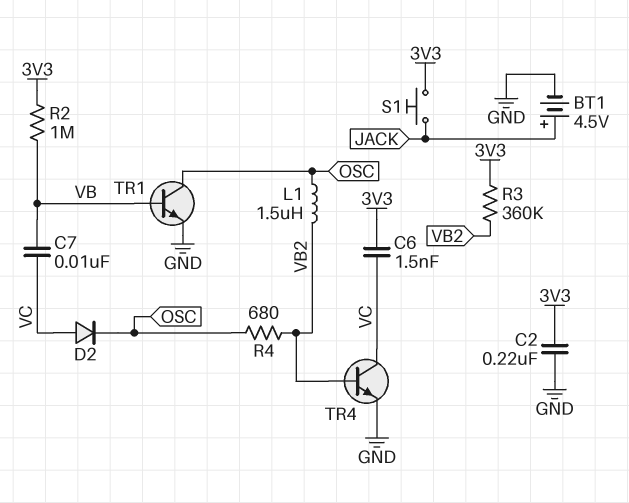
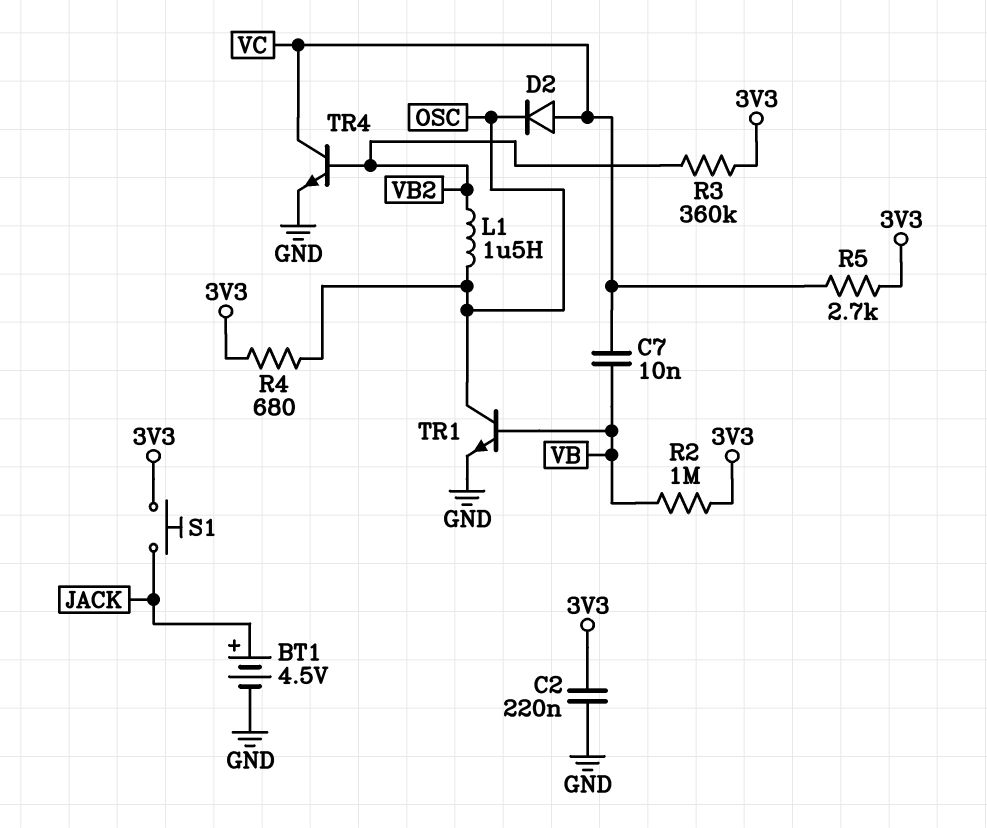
C6: 1.5nF (3V3, VC) -> none
R4: 680 (OSC, VB2) -> 680 (3V3, OSC)
R5: none -> 2.7k (3V3, VC)

